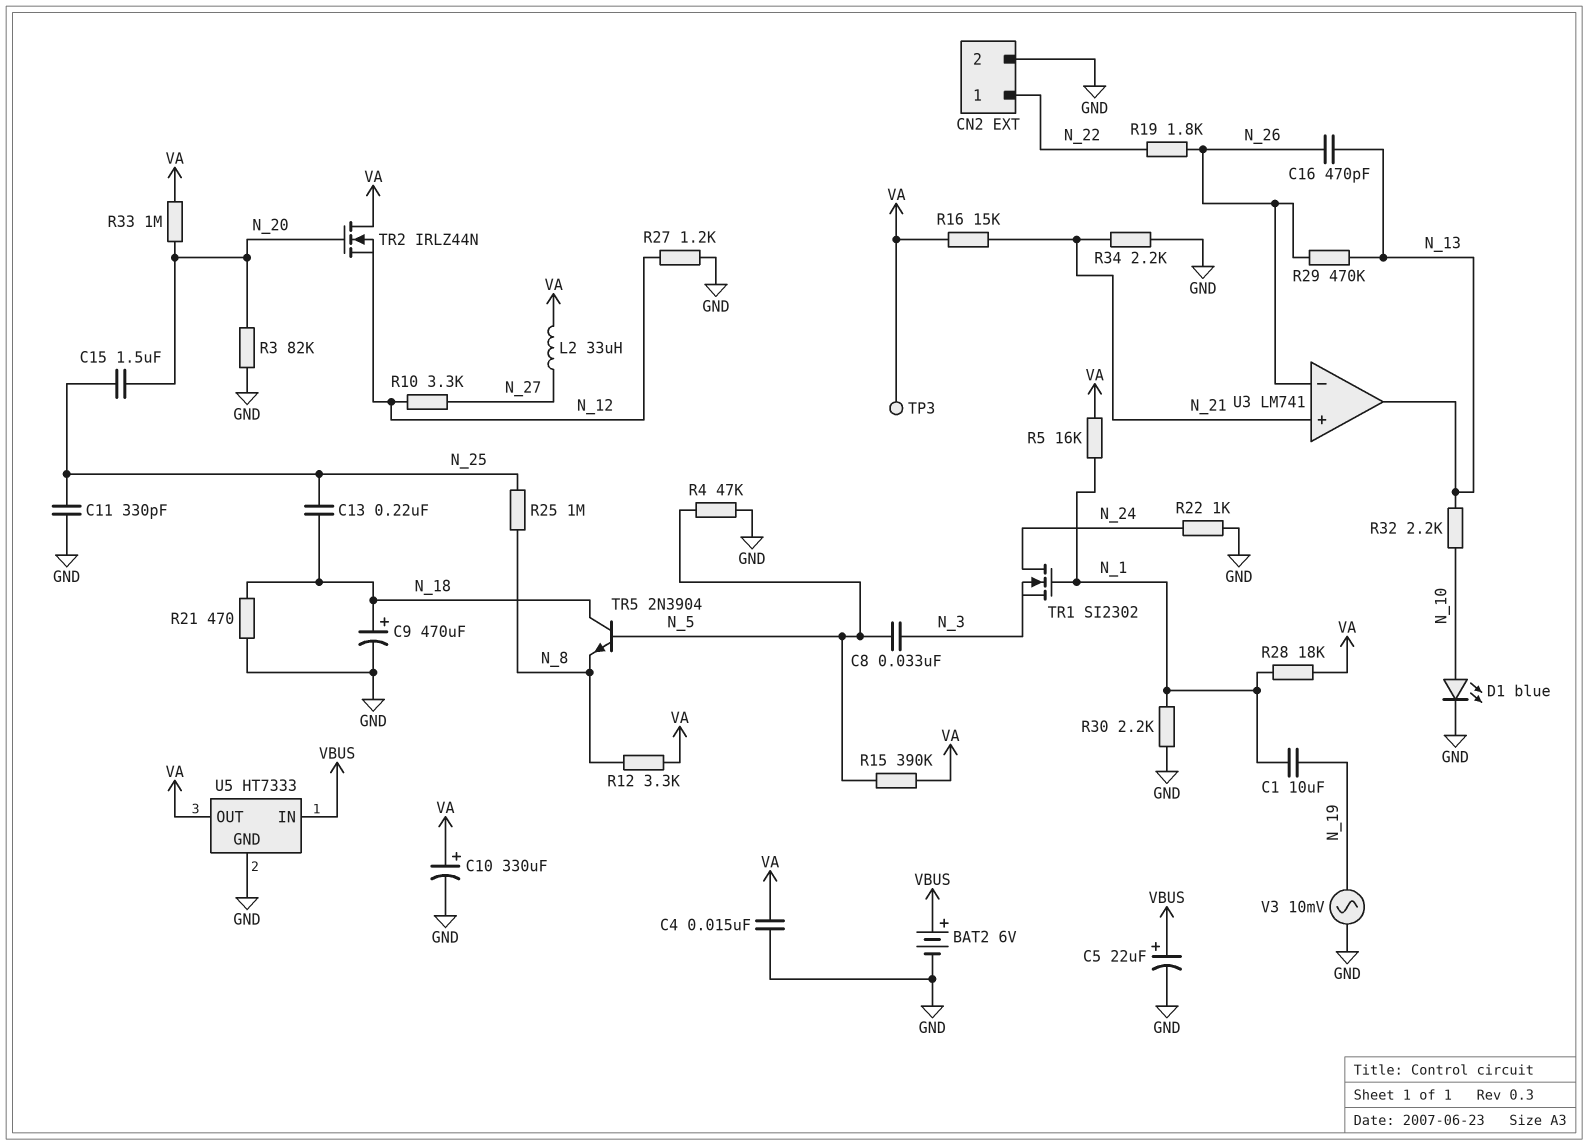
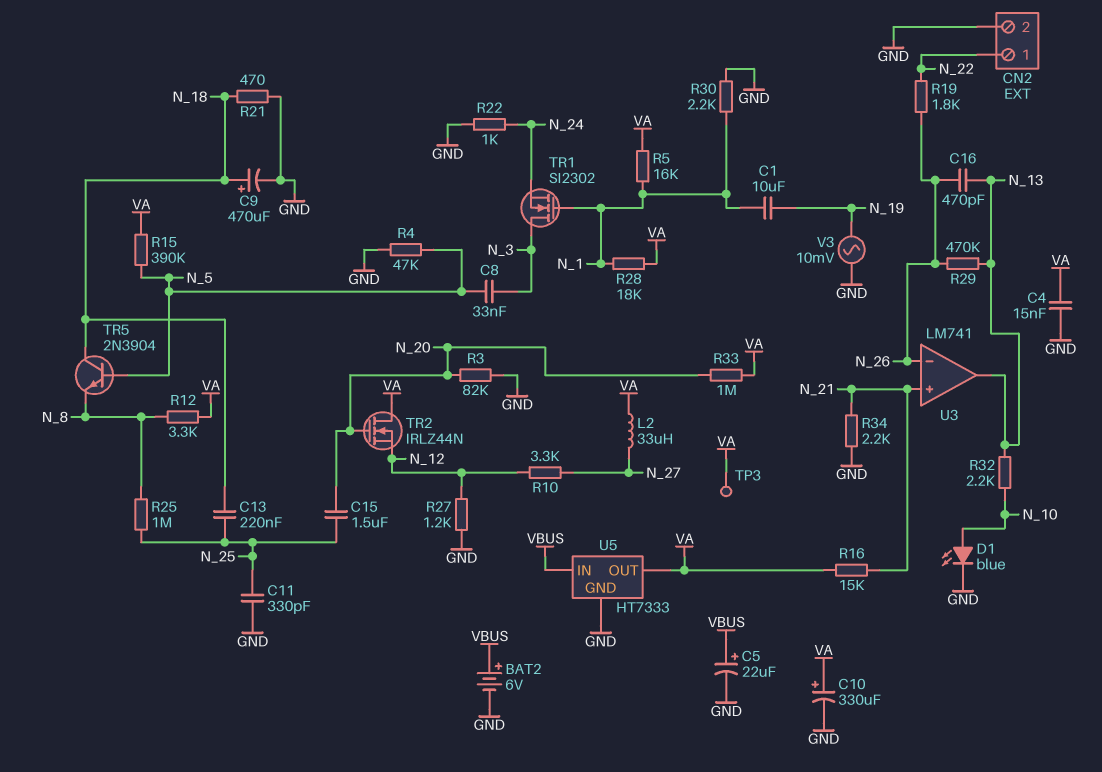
TR1: NMOS SI2302 (G N_1, D N_24, S N_3) -> NMOS SI2302 (G N_1, D N_3, S N_24)

